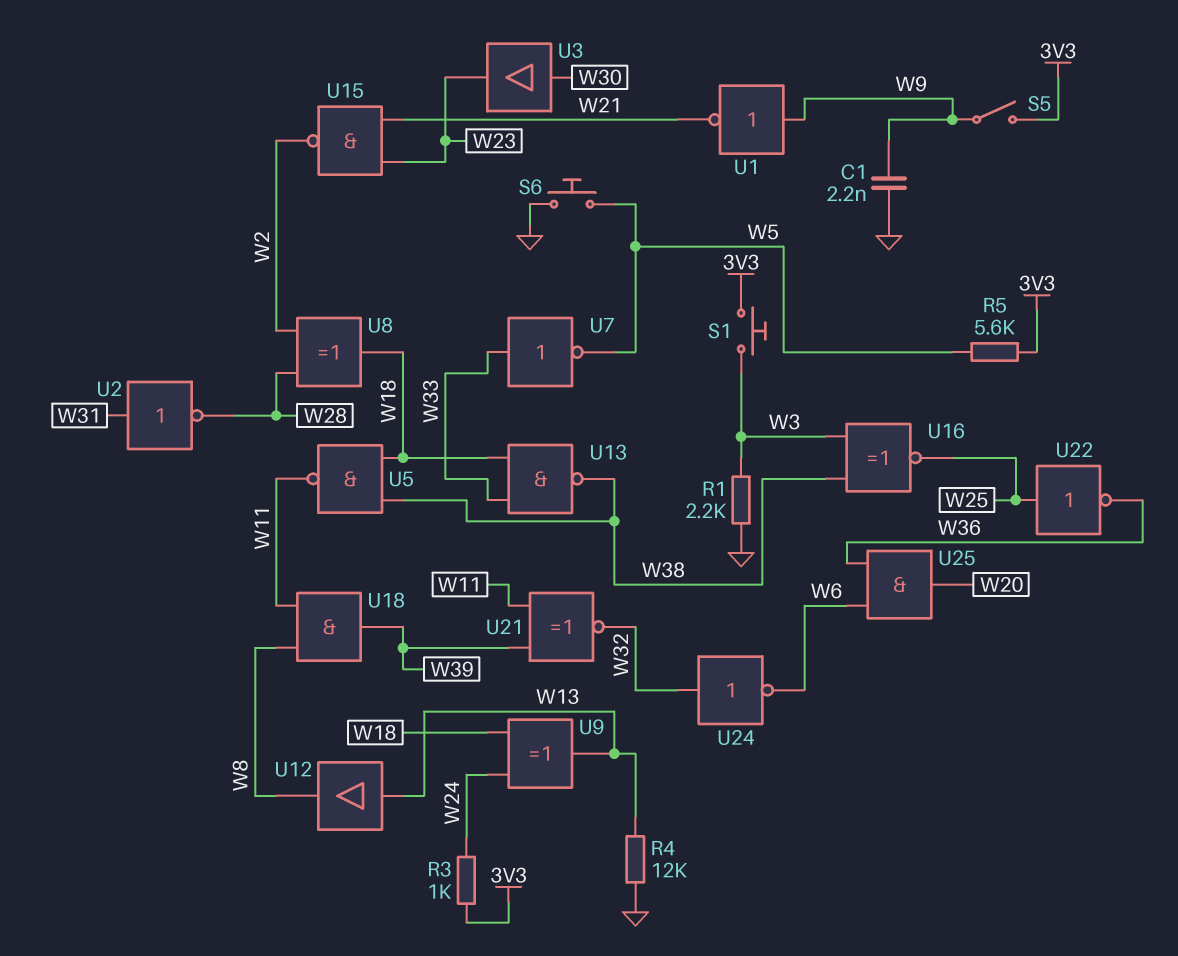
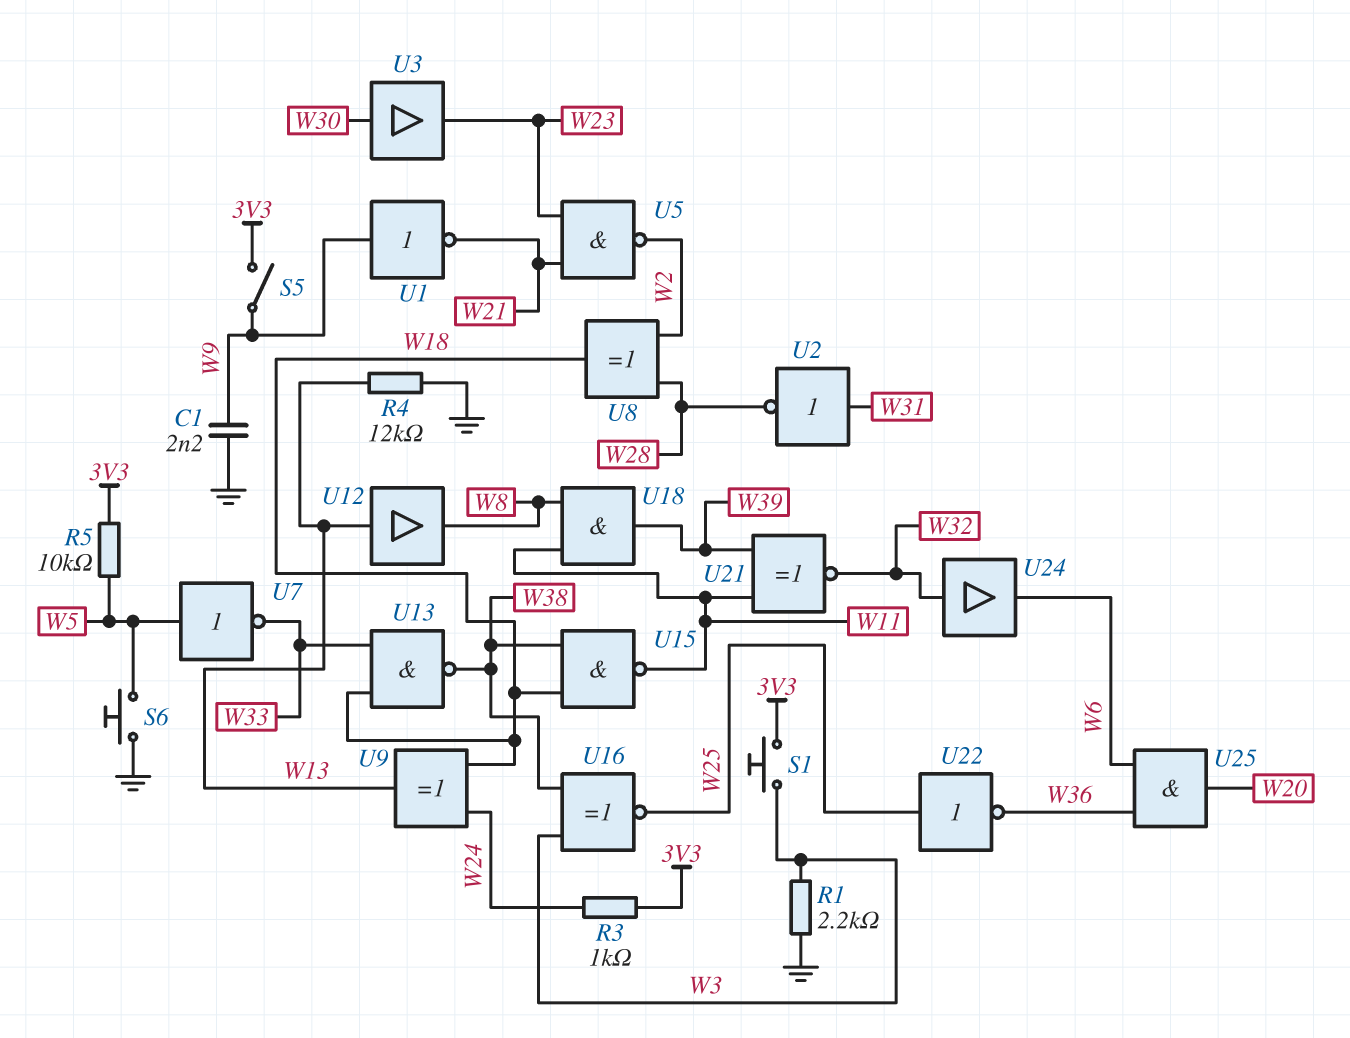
R5: 5.6k (3V3, W5) -> 10k (3V3, W5)
U5: NAND (in W18, in W38, out W11) -> NAND (in W21, in W23, out W2)
U7: NOT (in W33, out W5) -> NOT (in W5, out W33)
U15: NAND (in W21, in W23, out W2) -> NAND (in W18, in W38, out W11)
U24: NOT (in W32, out W6) -> buffer (in W32, out W6)

